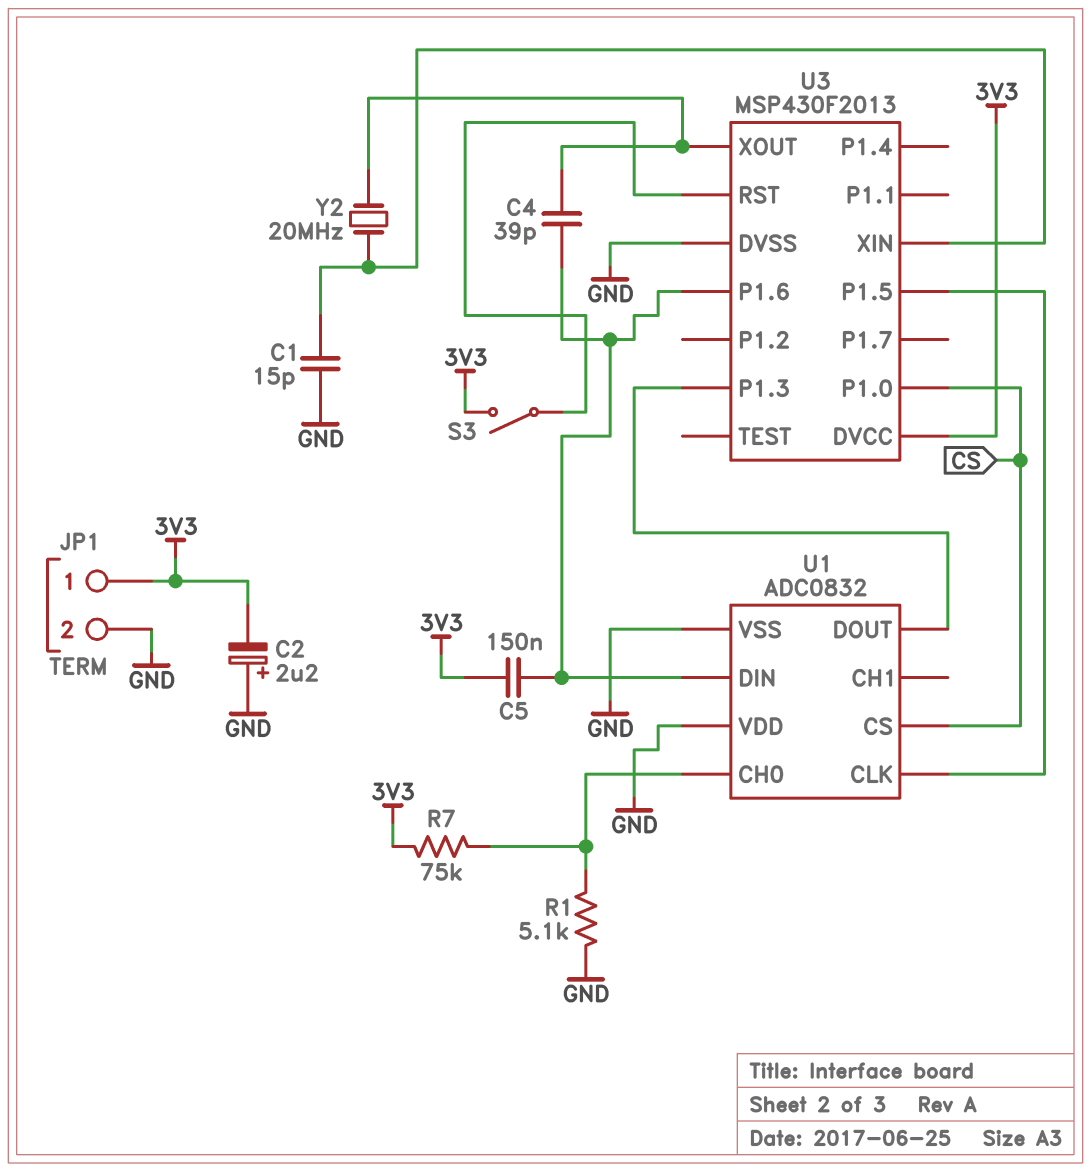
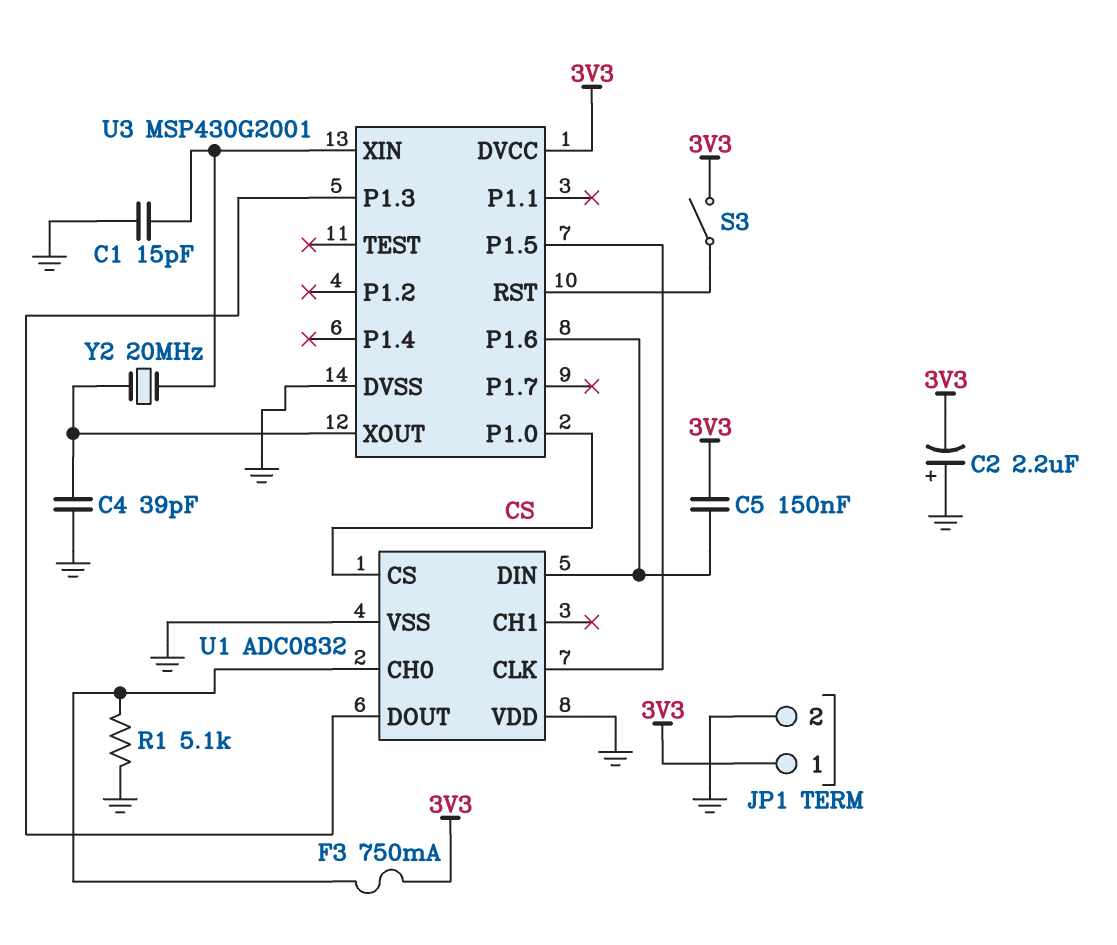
C4: 39pF (U1/DIN, U3/XOUT) -> 39pF (GND, U3/XOUT)
F3: none -> 750mA (3V3, U1/CH0)
R7: 75k (3V3, U1/CH0) -> none
U3: MSP430F2013 -> MSP430G2001

